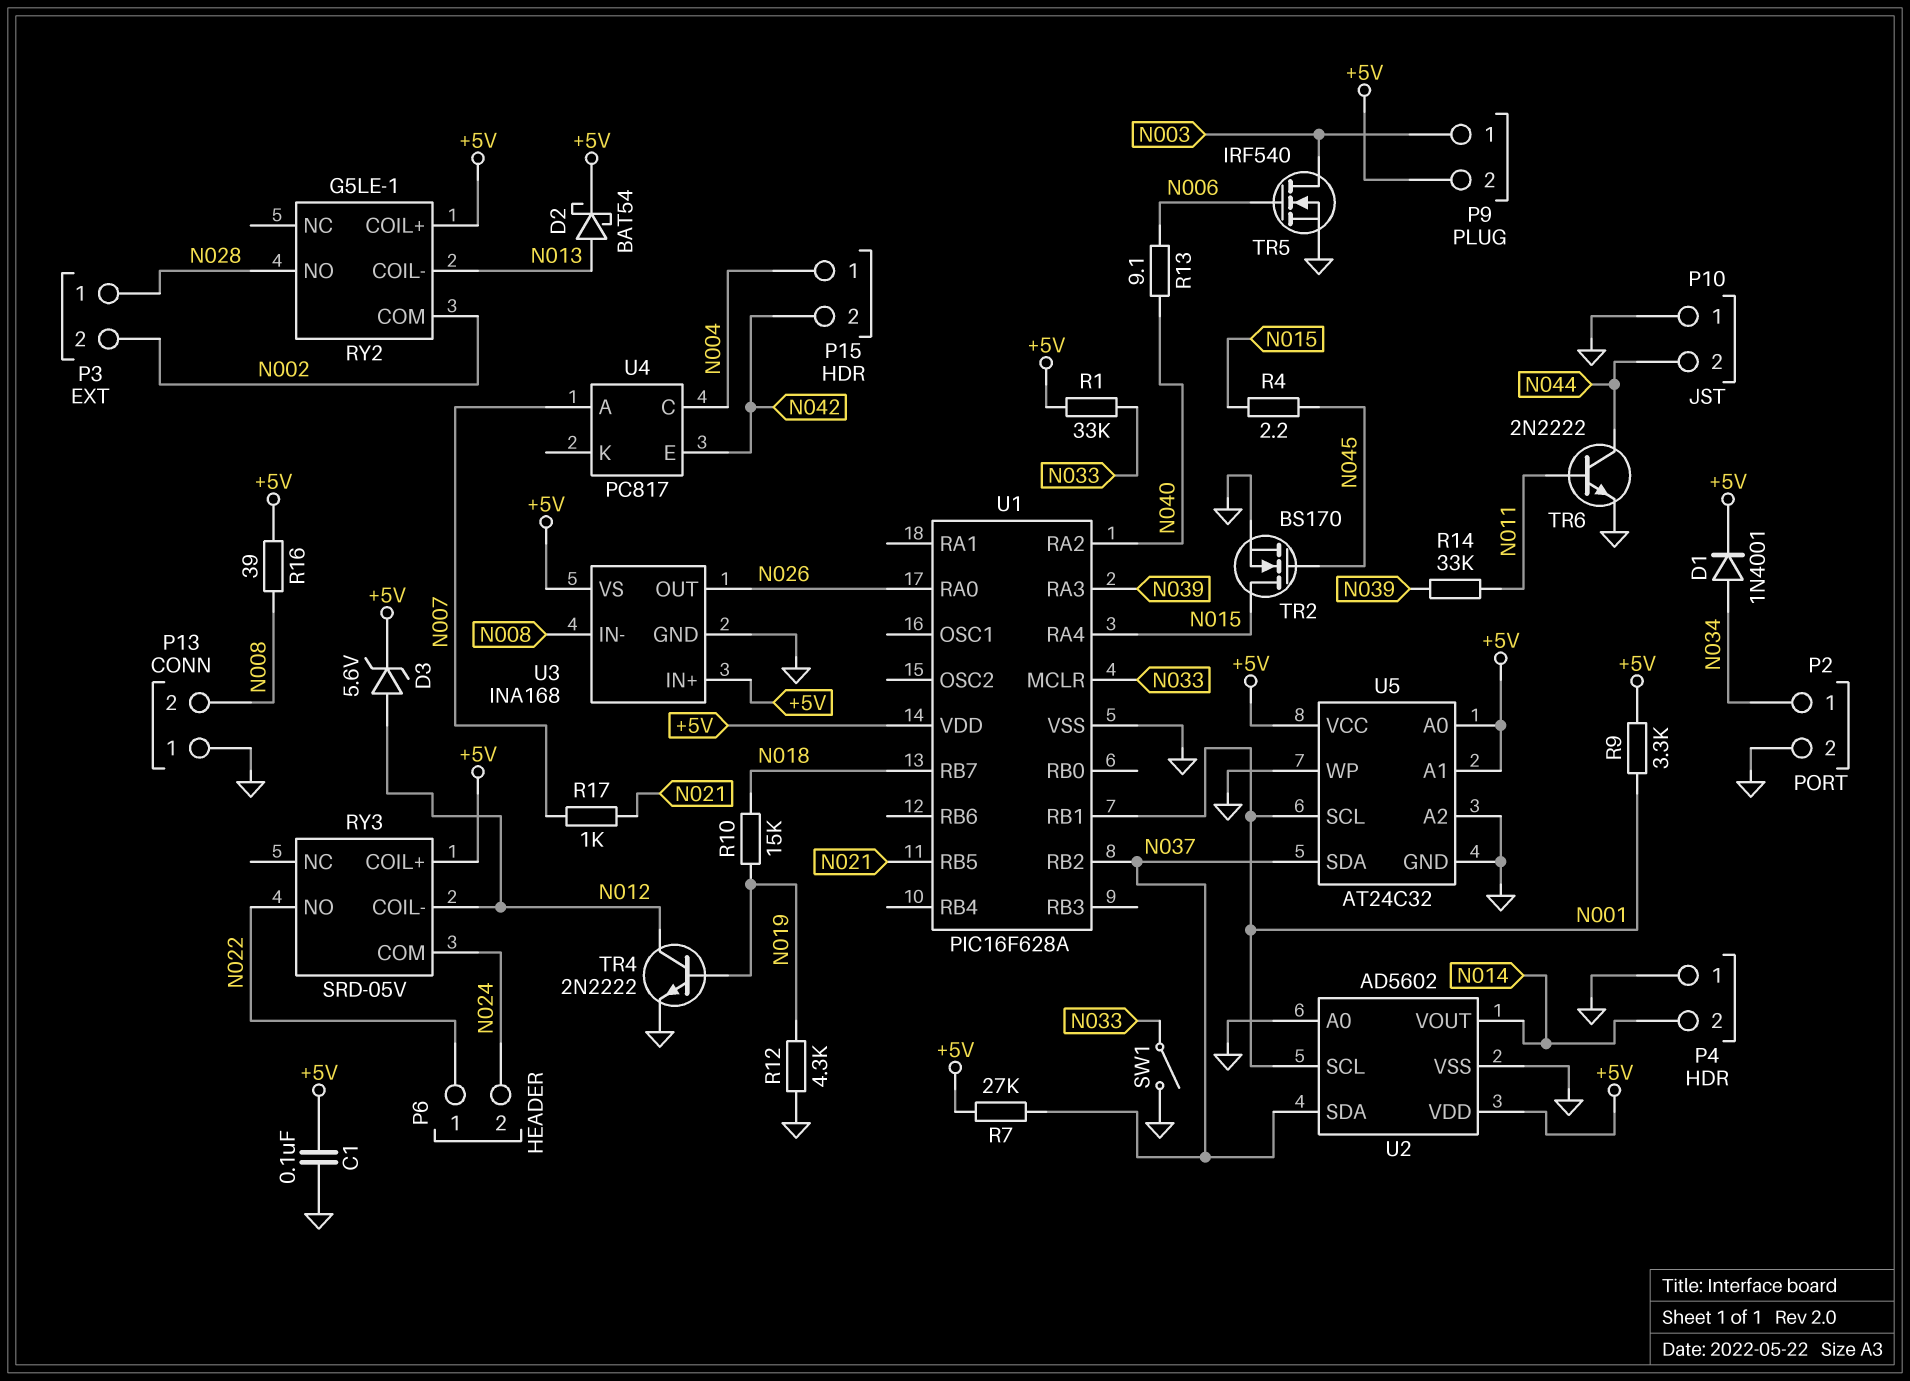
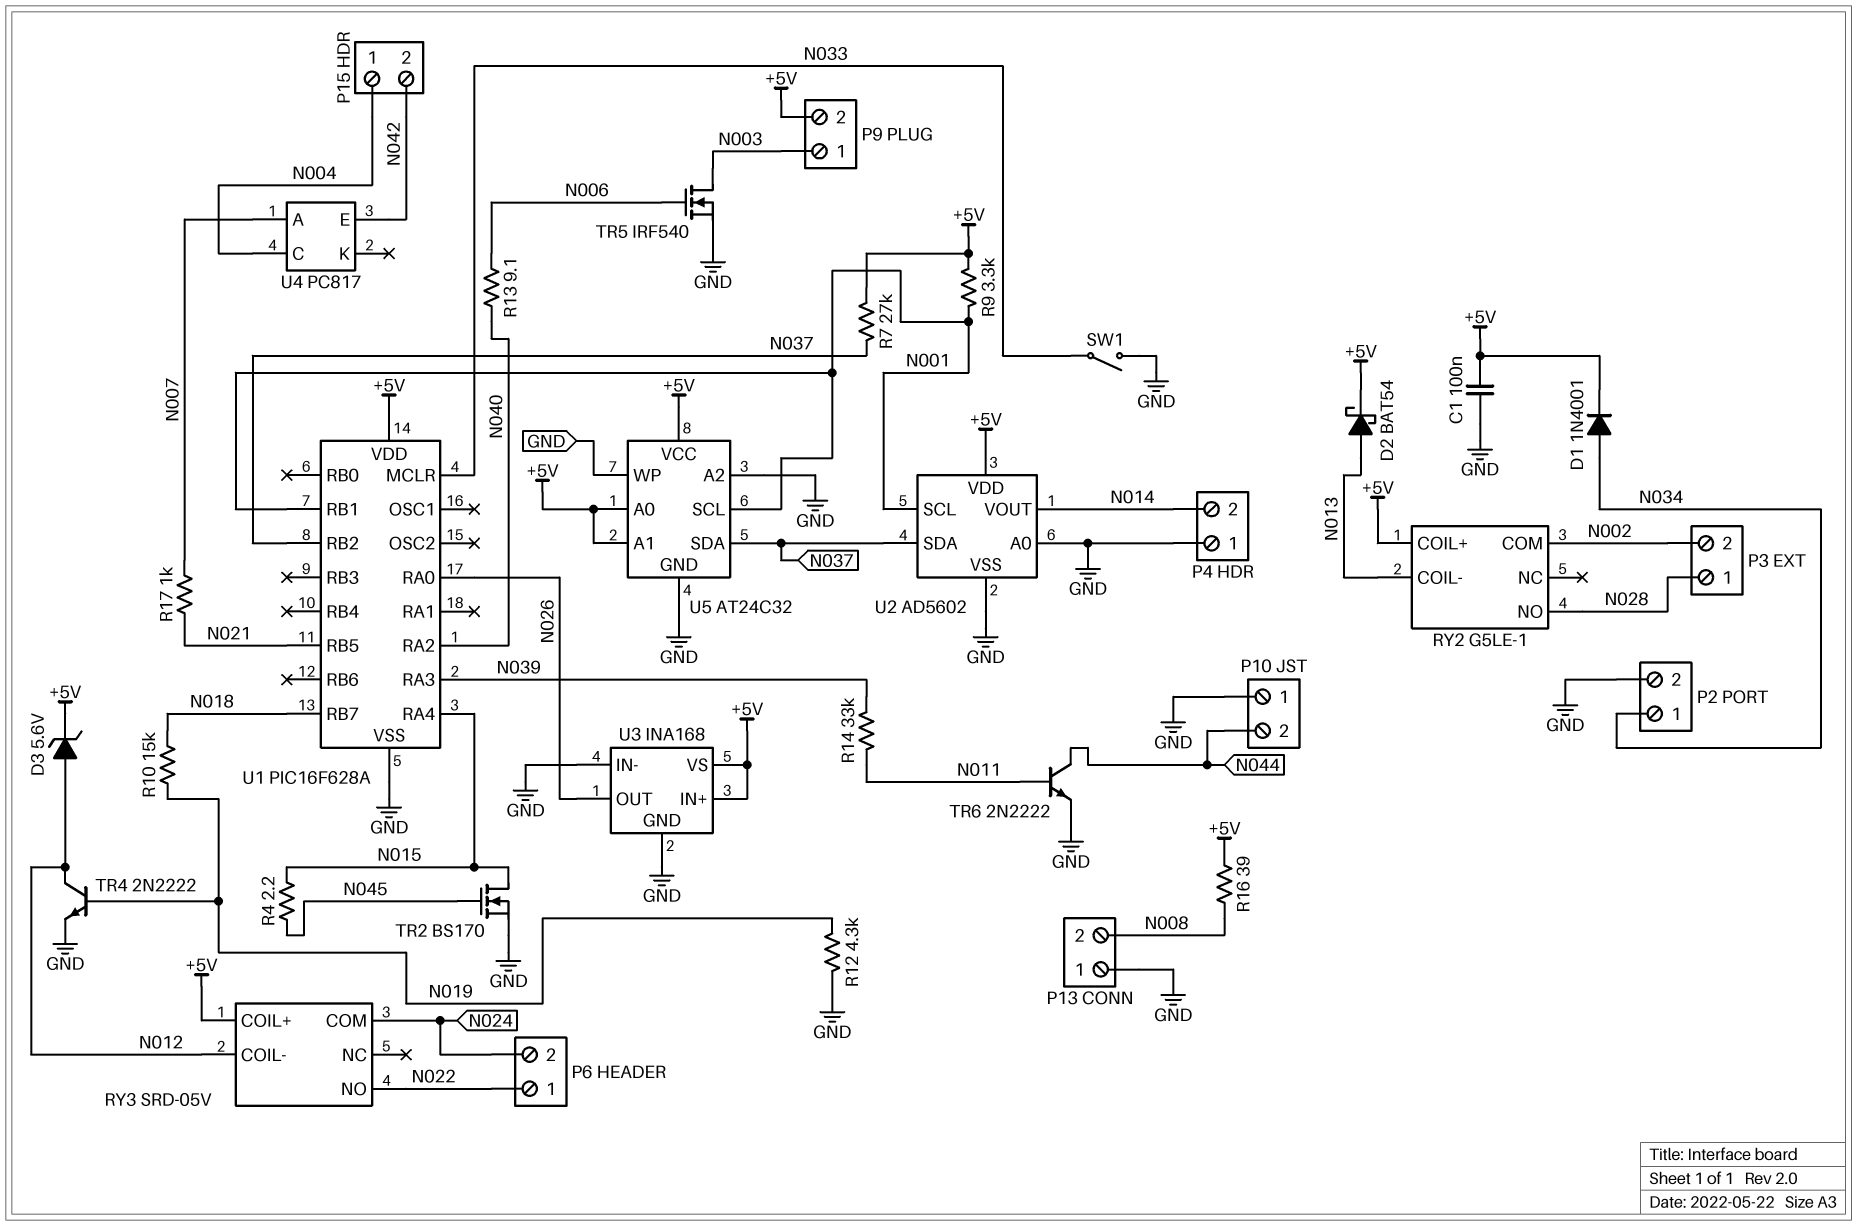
R1: 33k (+5V, N033) -> none
U3 pin IN-: N008 -> GND

